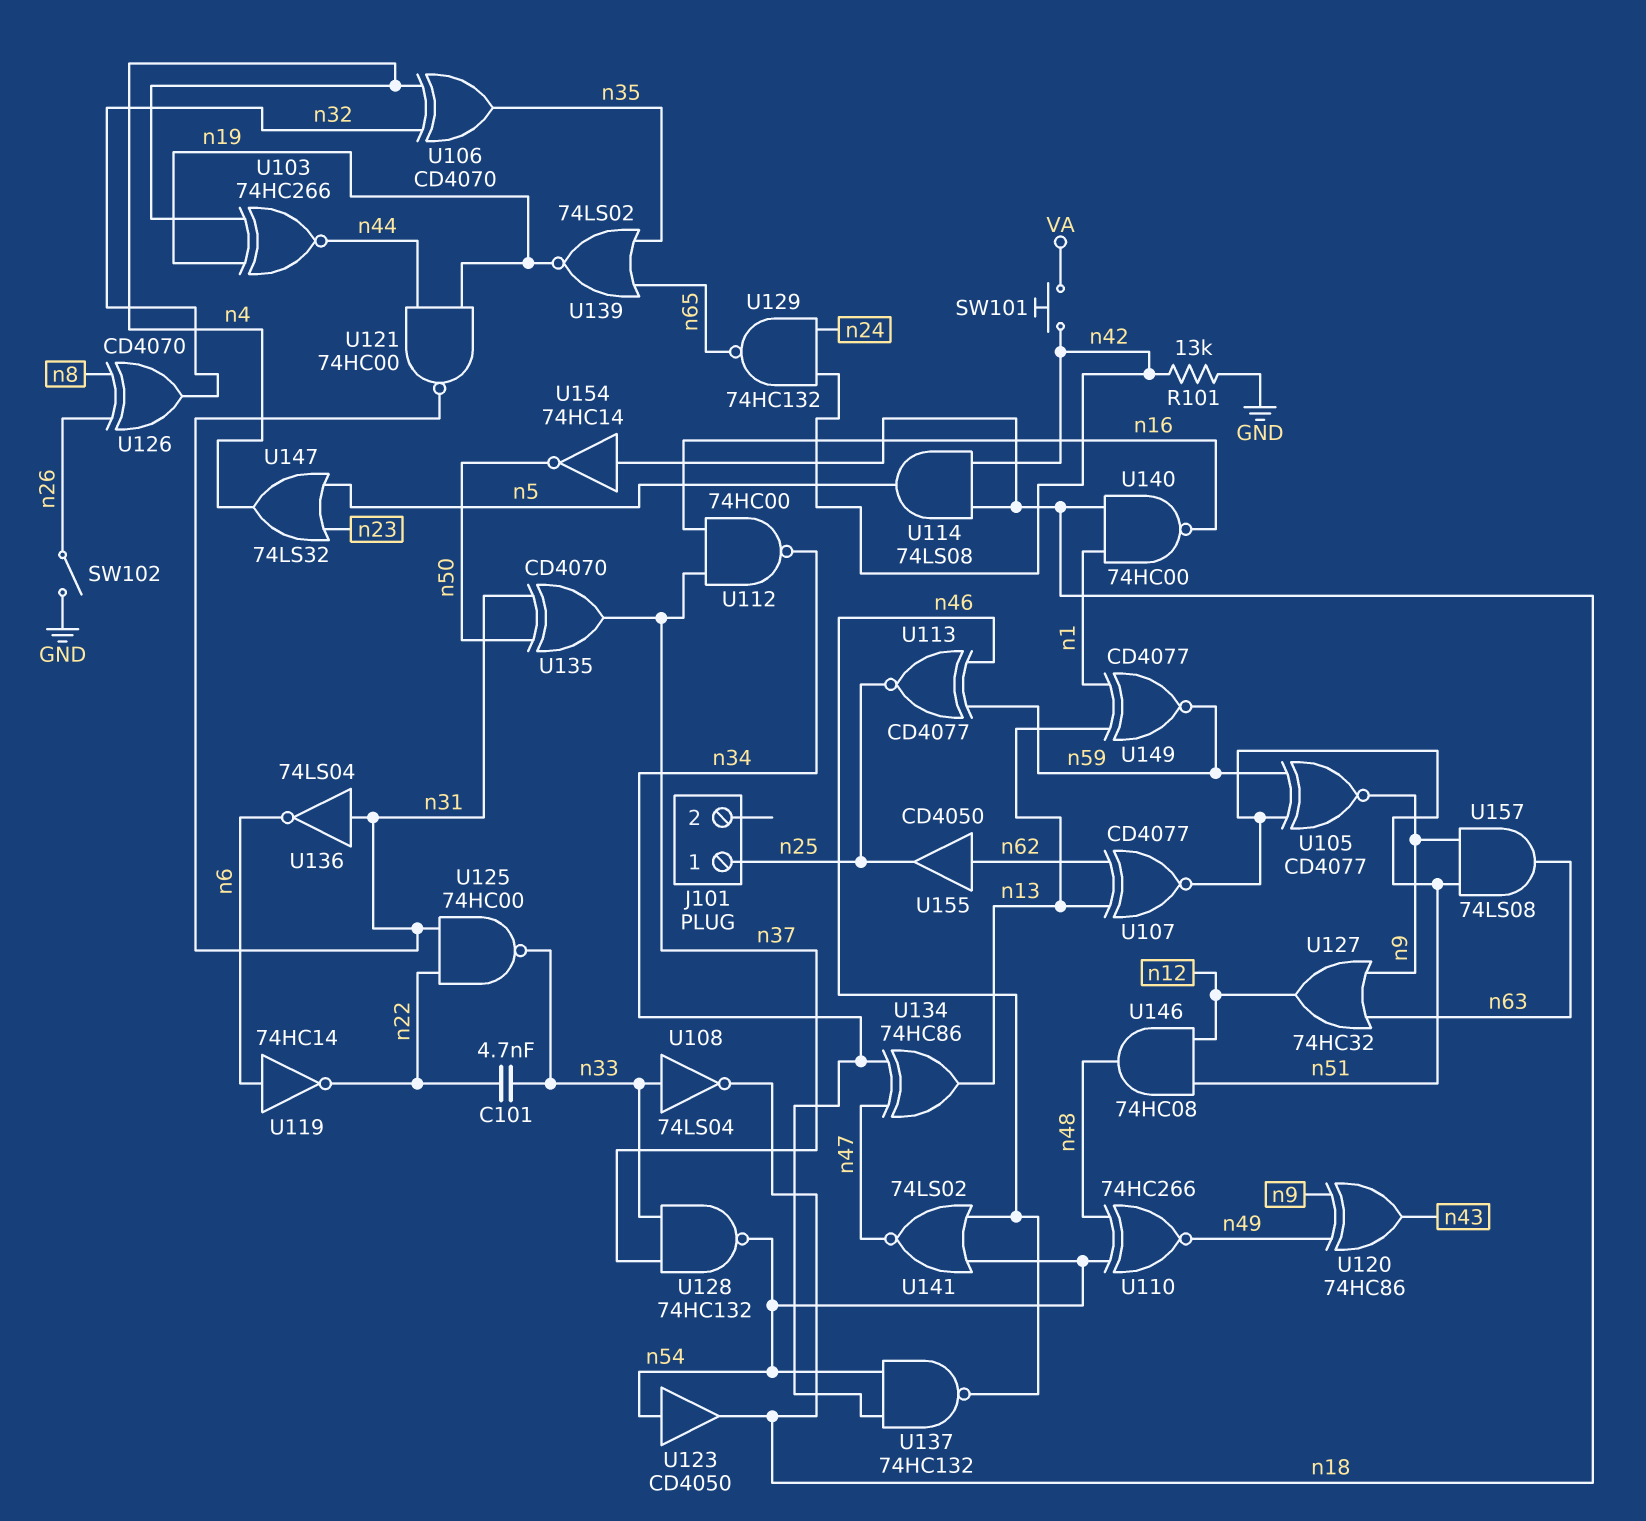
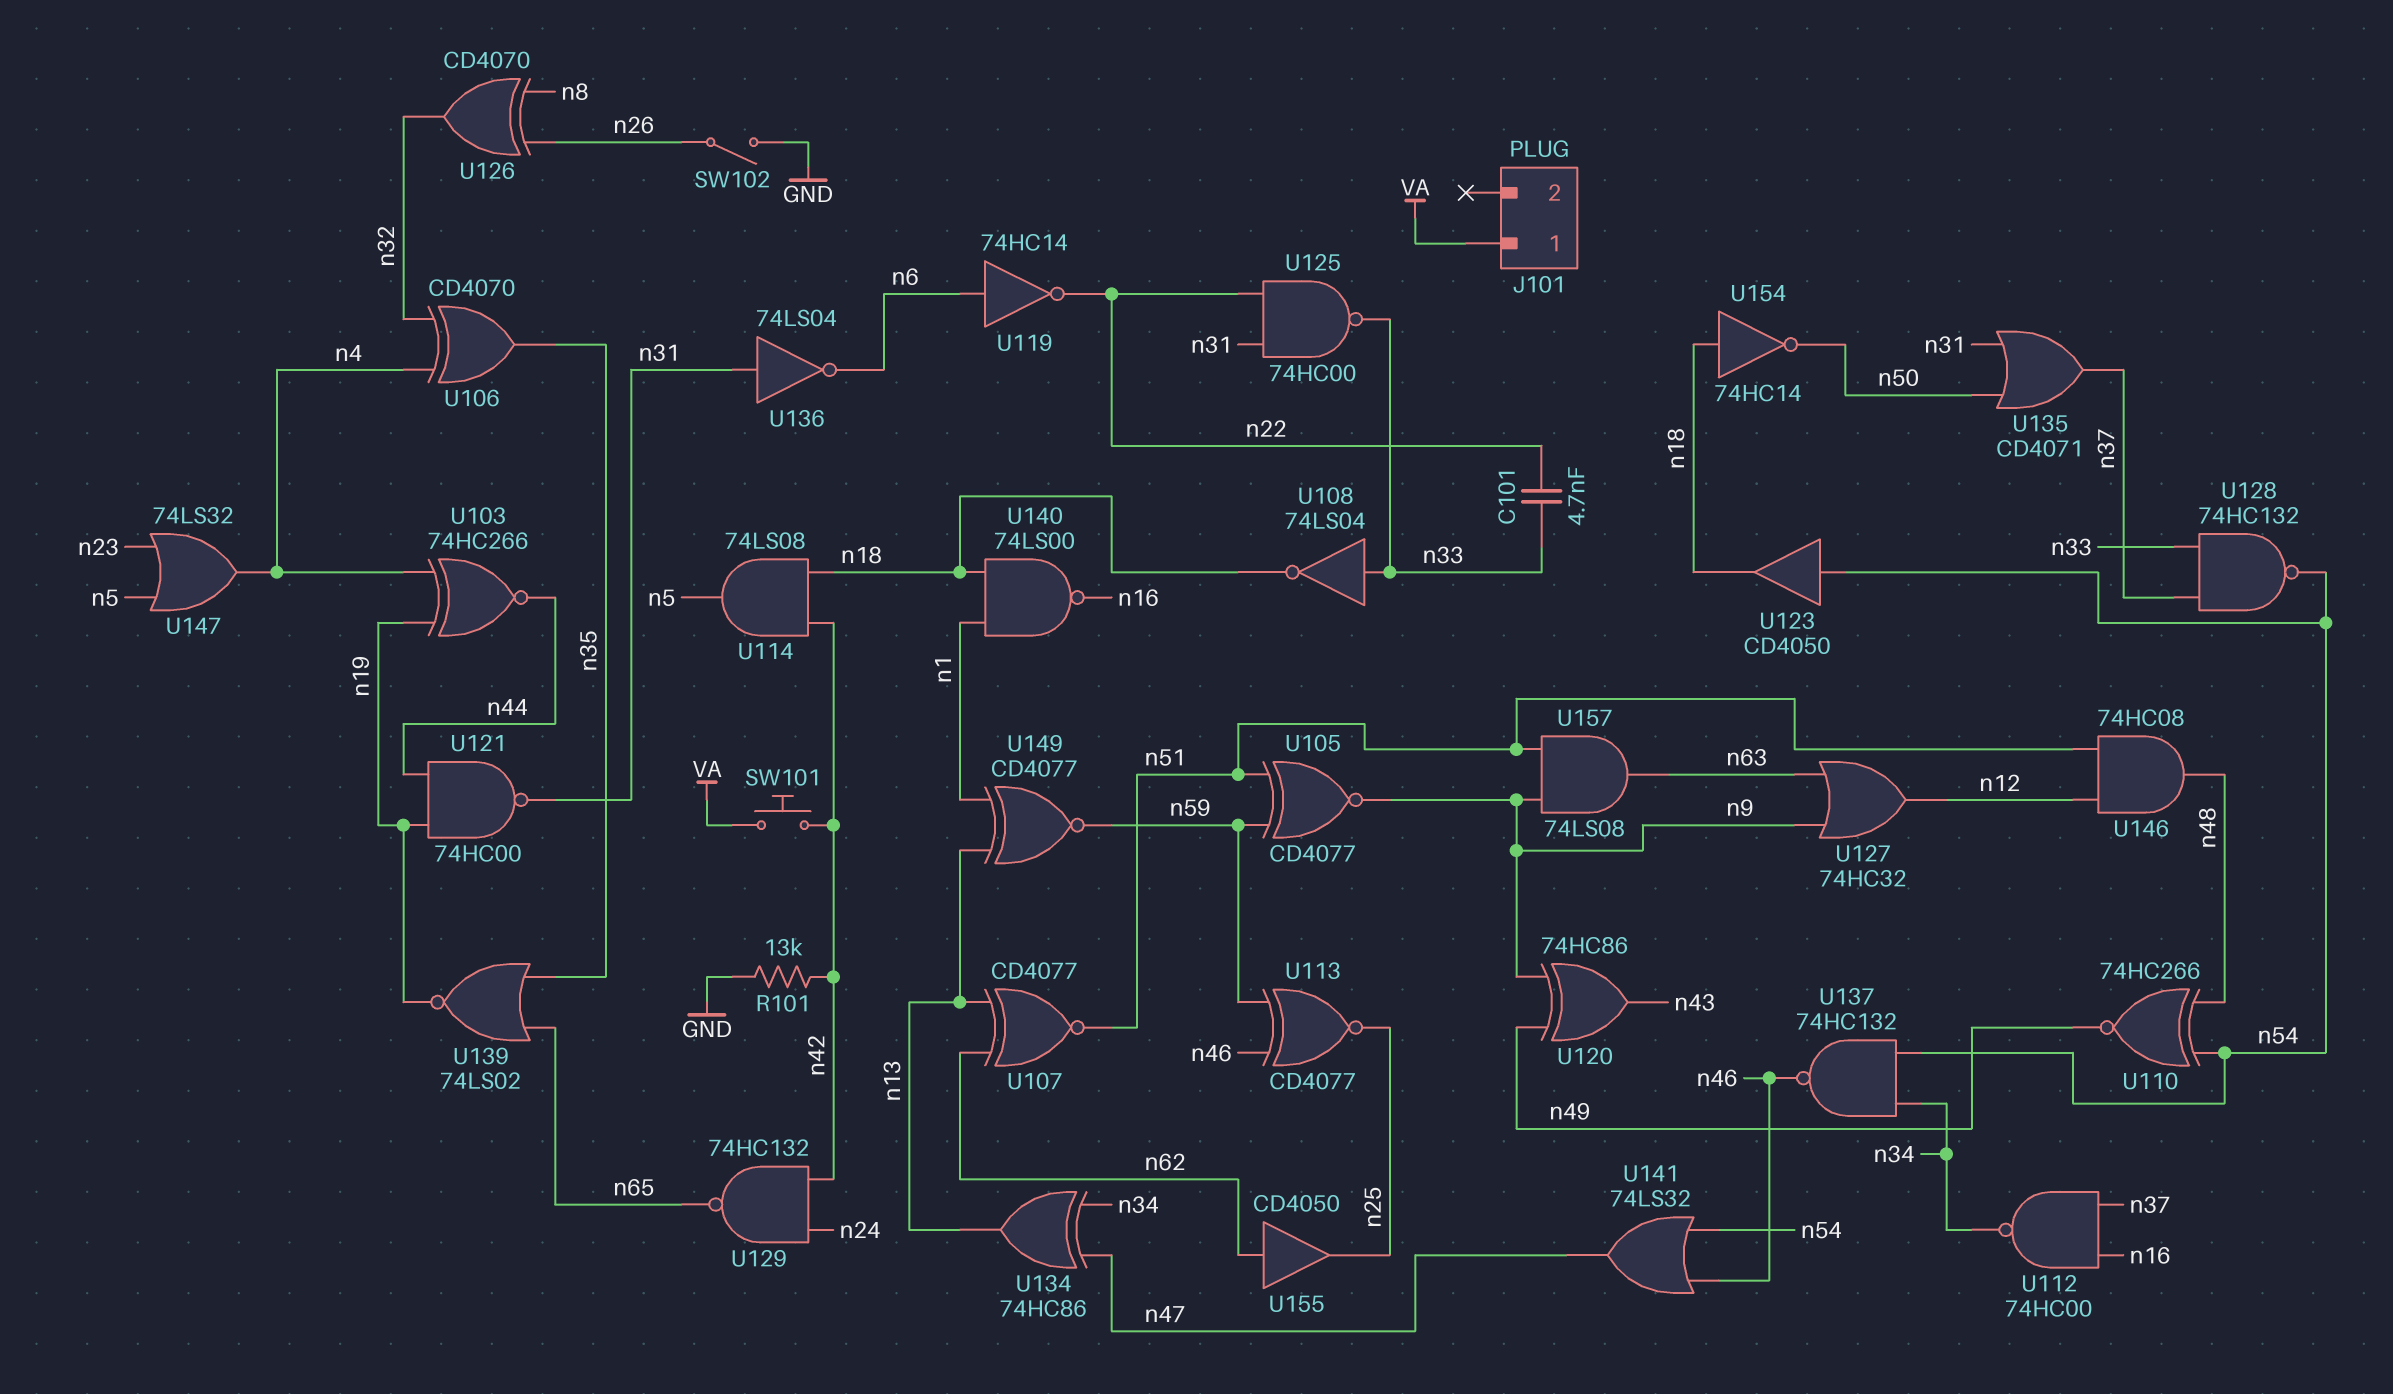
J101 pin 1: n25 -> VA
U135: XOR CD4070 (in n31, in n50, out n37) -> OR CD4071 (in n31, in n50, out n37)
U140: NAND 74HC00 (in n1, in n18, out n16) -> NAND 74LS00 (in n1, in n18, out n16)
U141: NOR 74LS02 (in n46, in n54, out n47) -> OR 74LS32 (in n46, in n54, out n47)

